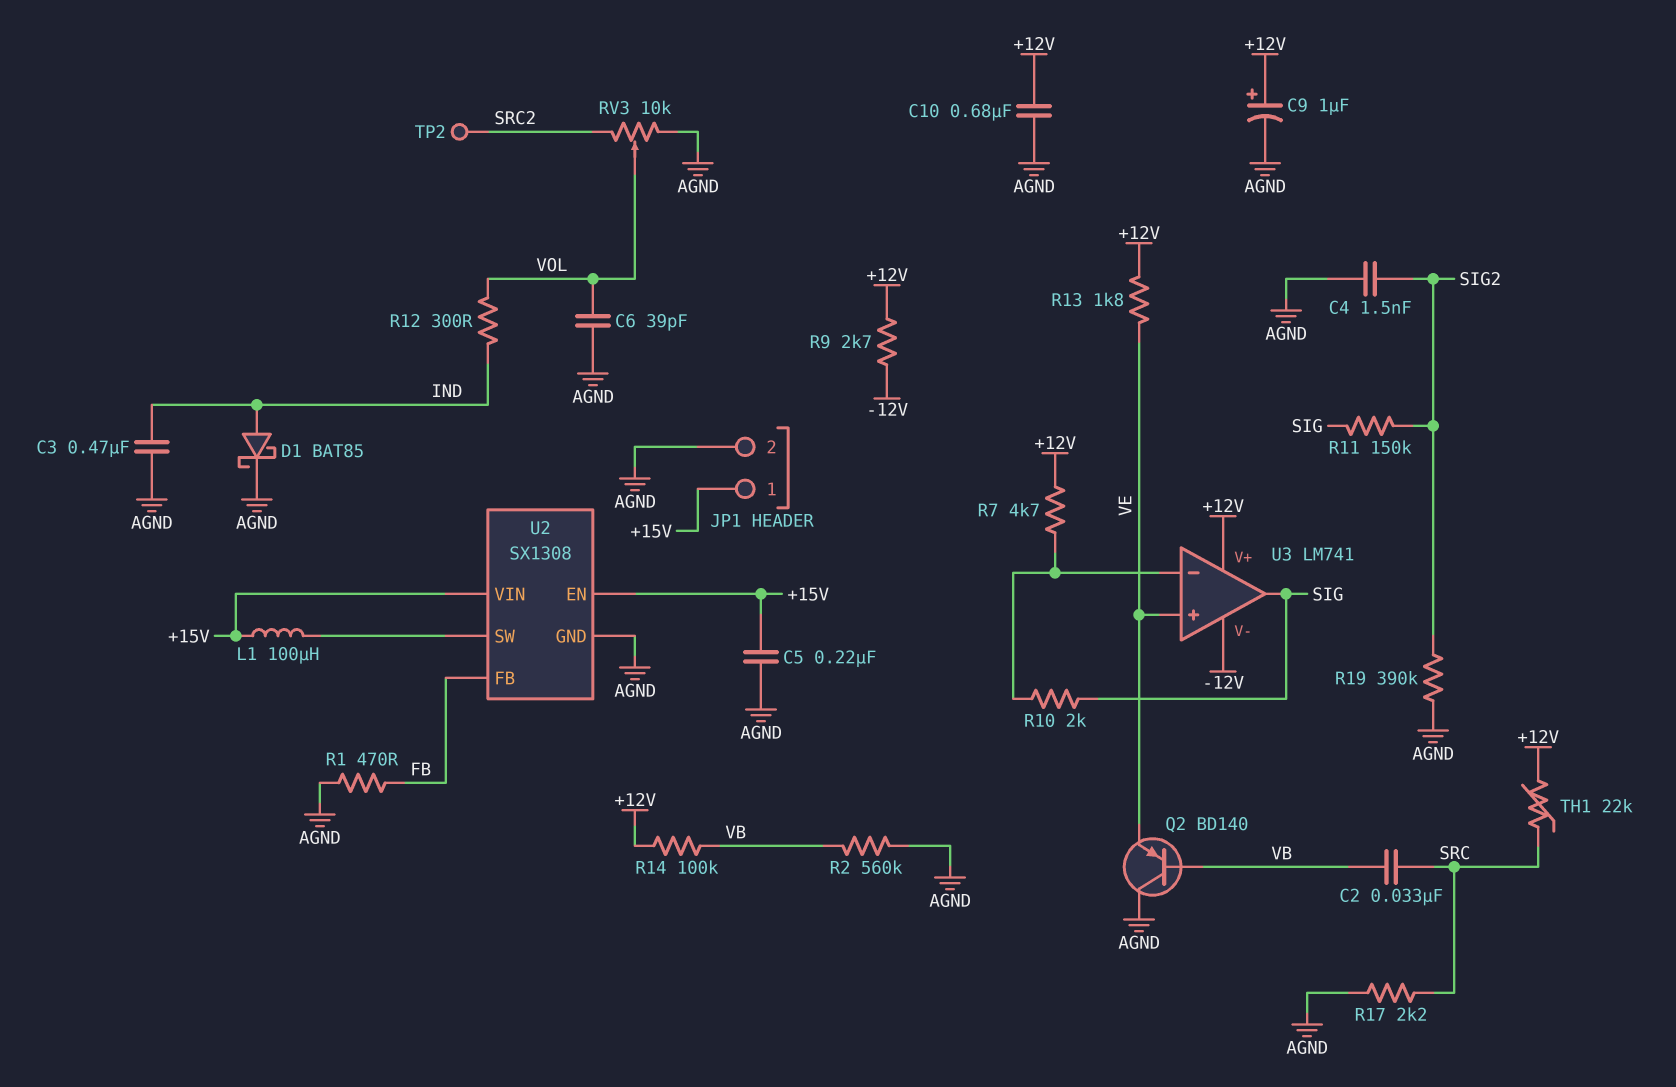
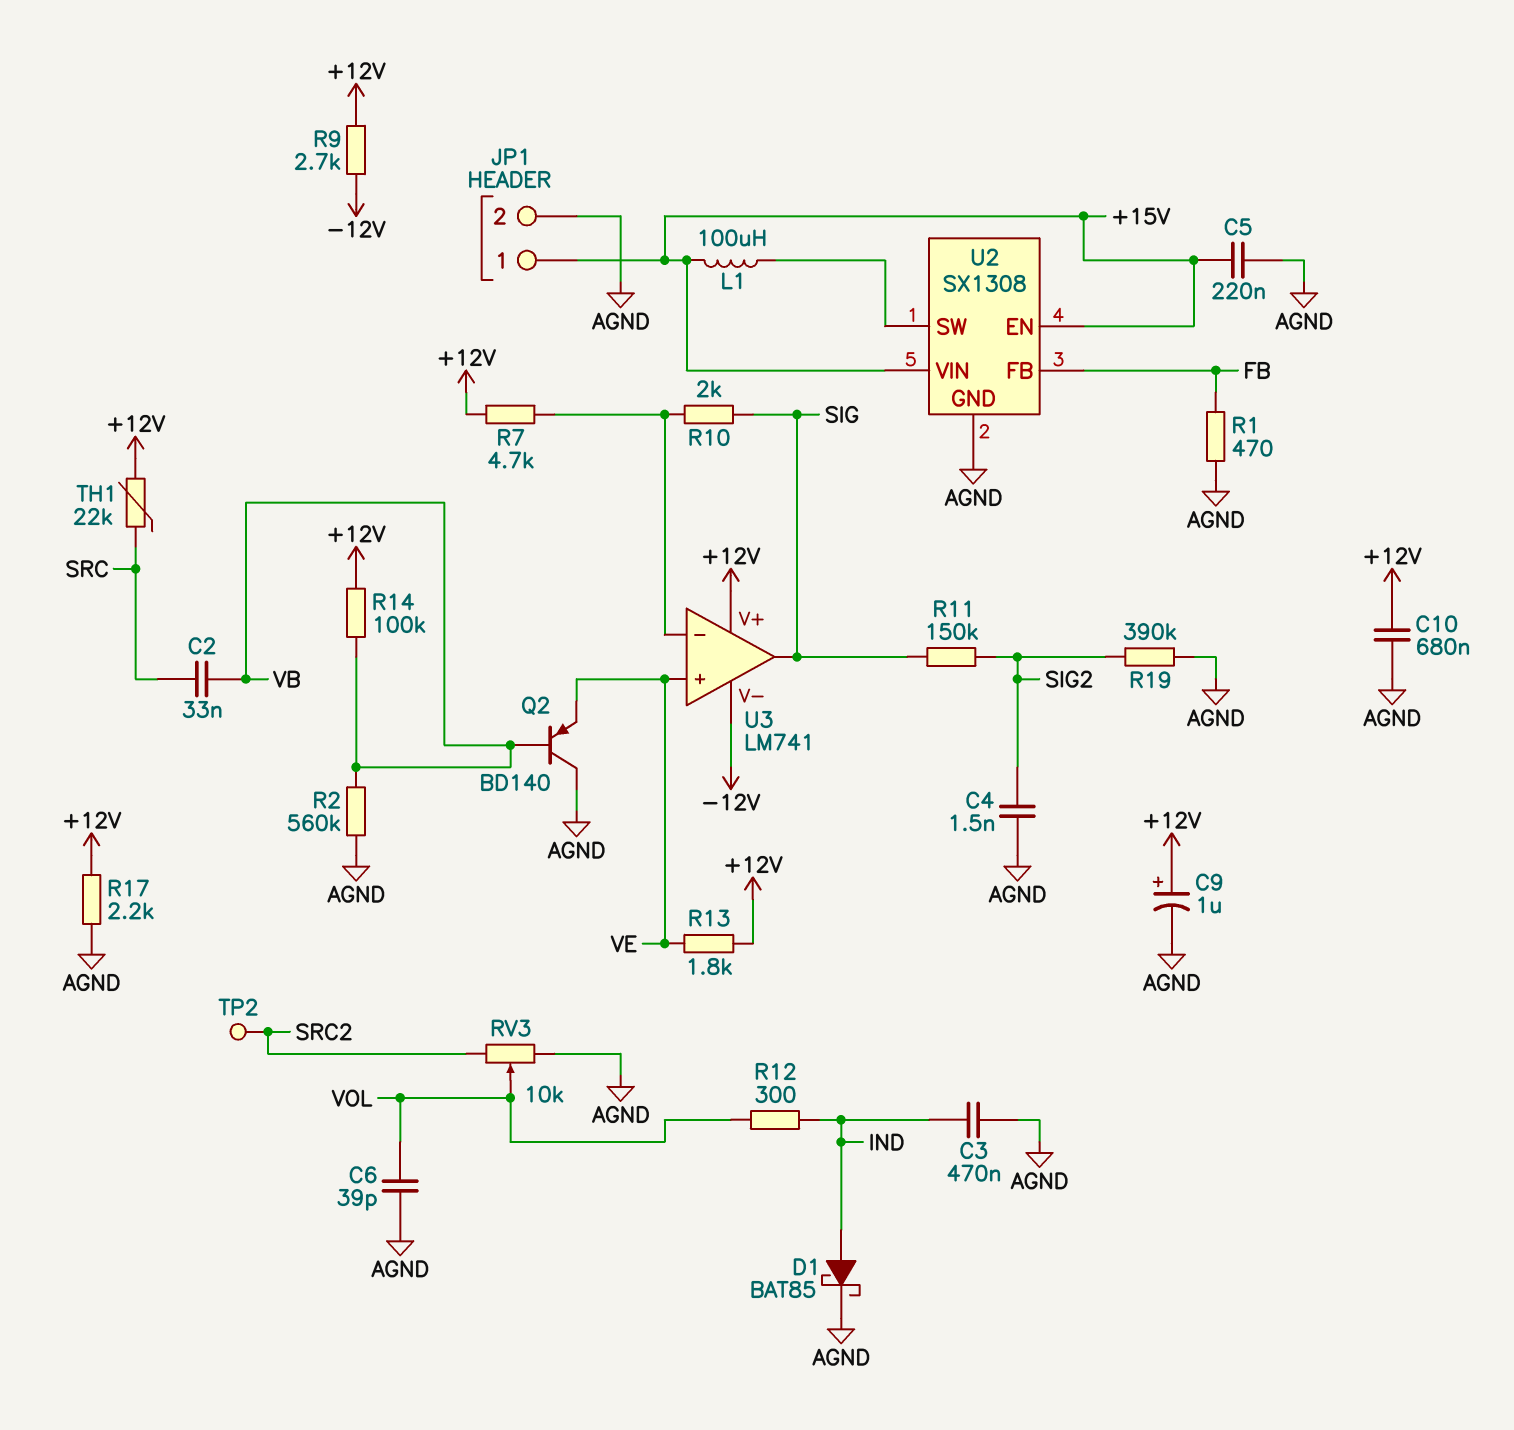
R17: 2.2k (AGND, SRC) -> 2.2k (+12V, AGND)

